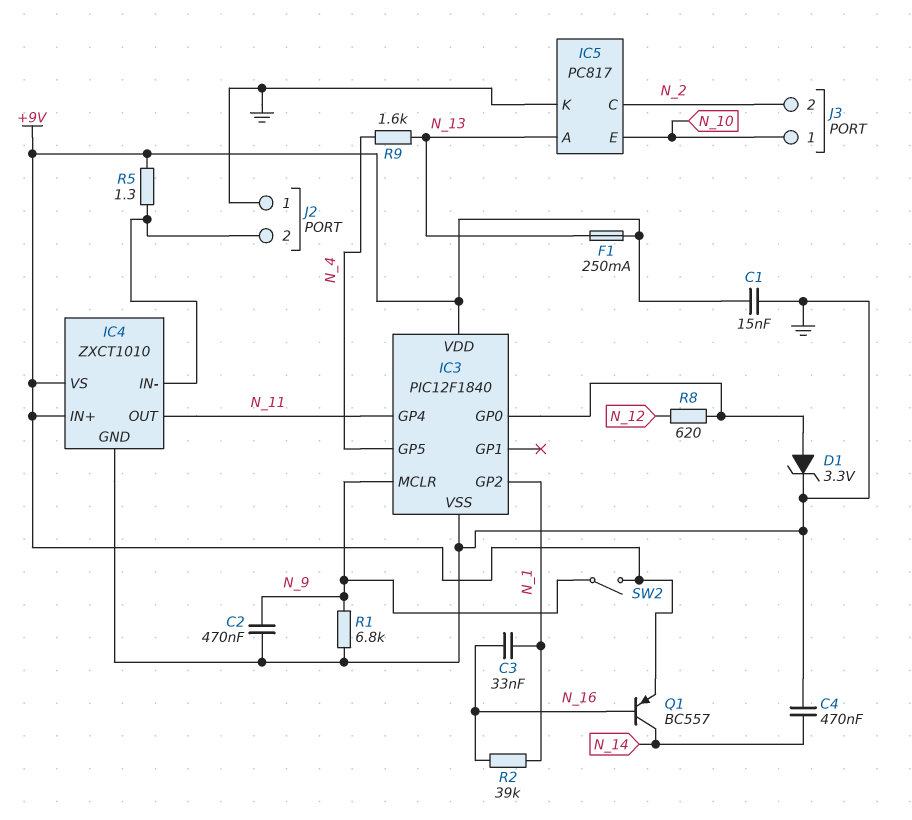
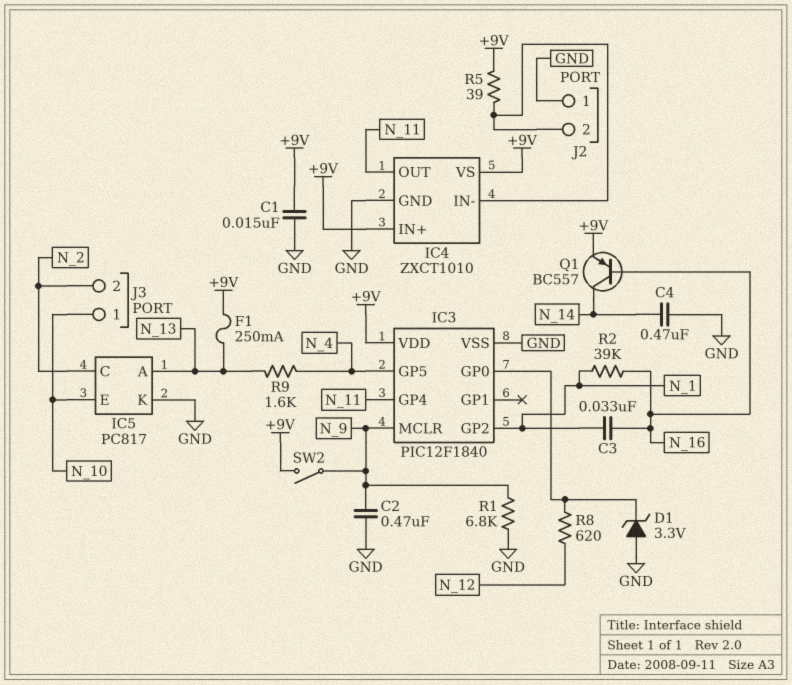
D1: zener 3.3V (A IC3/GP0, K GND) -> zener 3.3V (A GND, K IC3/GP0)
R5: 1.3 (+9V, IC4/IN-) -> 39 (+9V, IC4/IN-)

